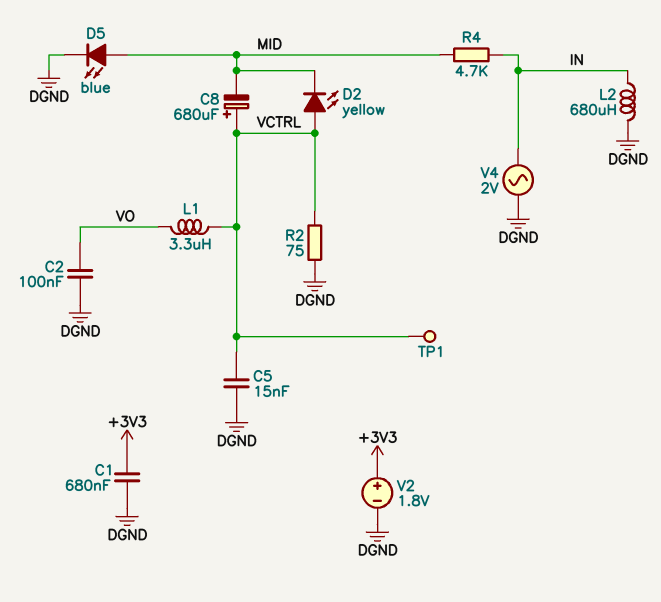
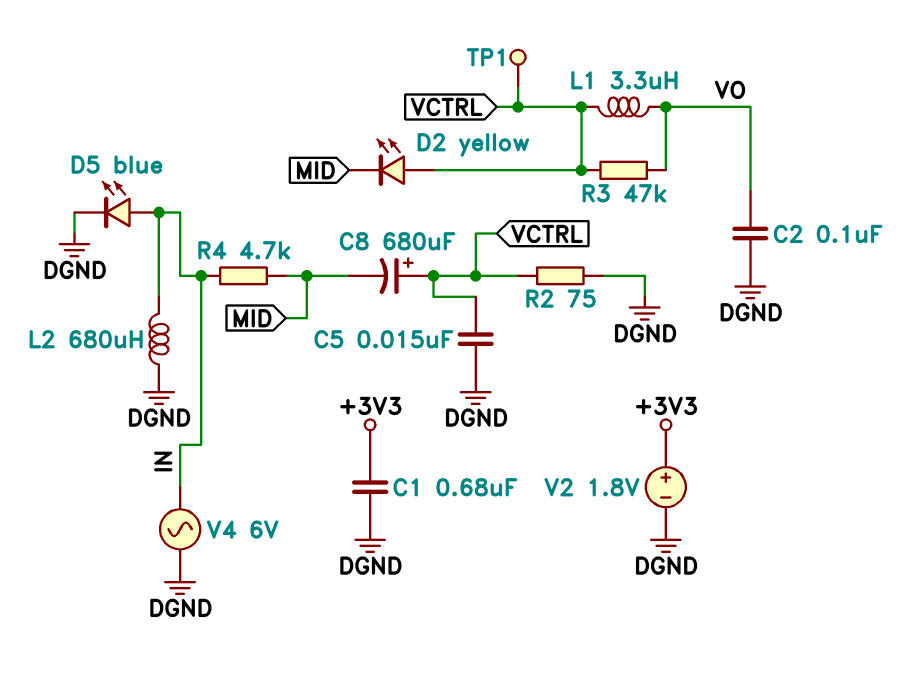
D5: LED blue (A MID, K DGND) -> LED blue (A IN, K DGND)
R3: none -> 47k (VCTRL, VO)
V4: AC 2V (DGND, IN) -> AC 6V (DGND, IN)

